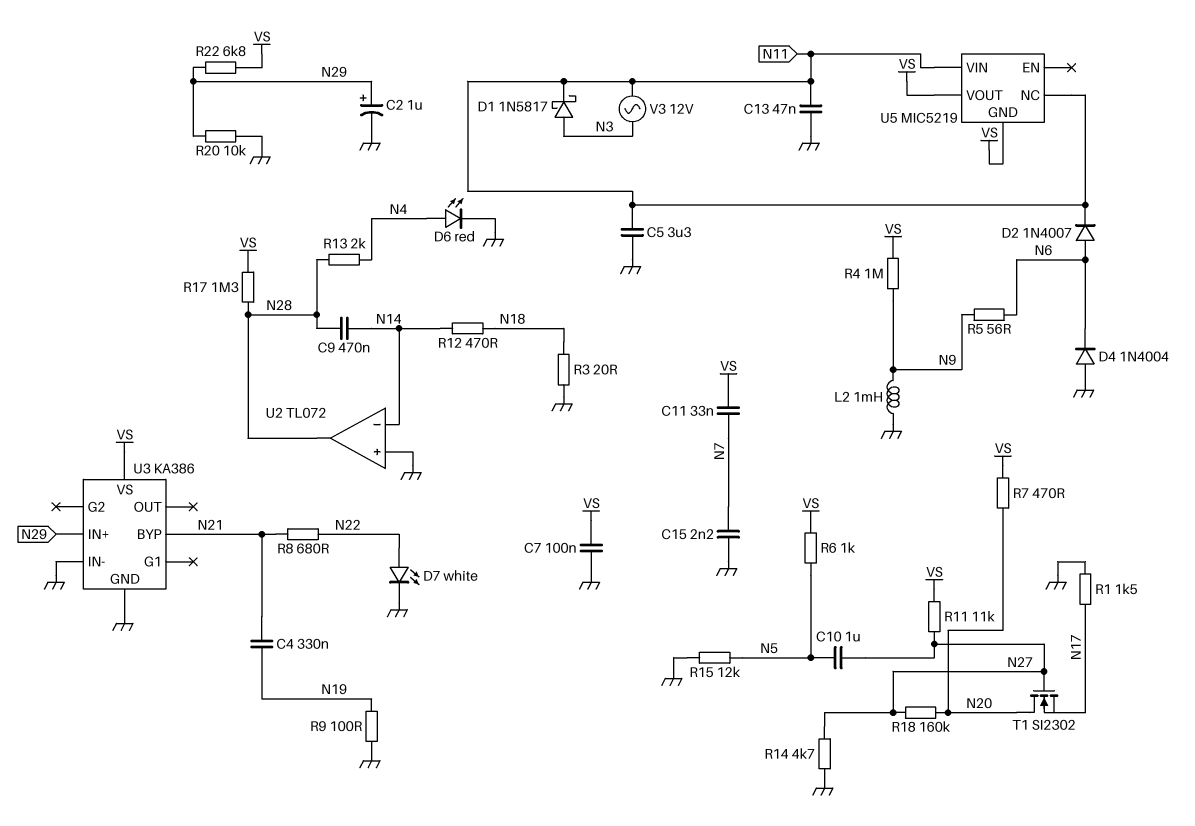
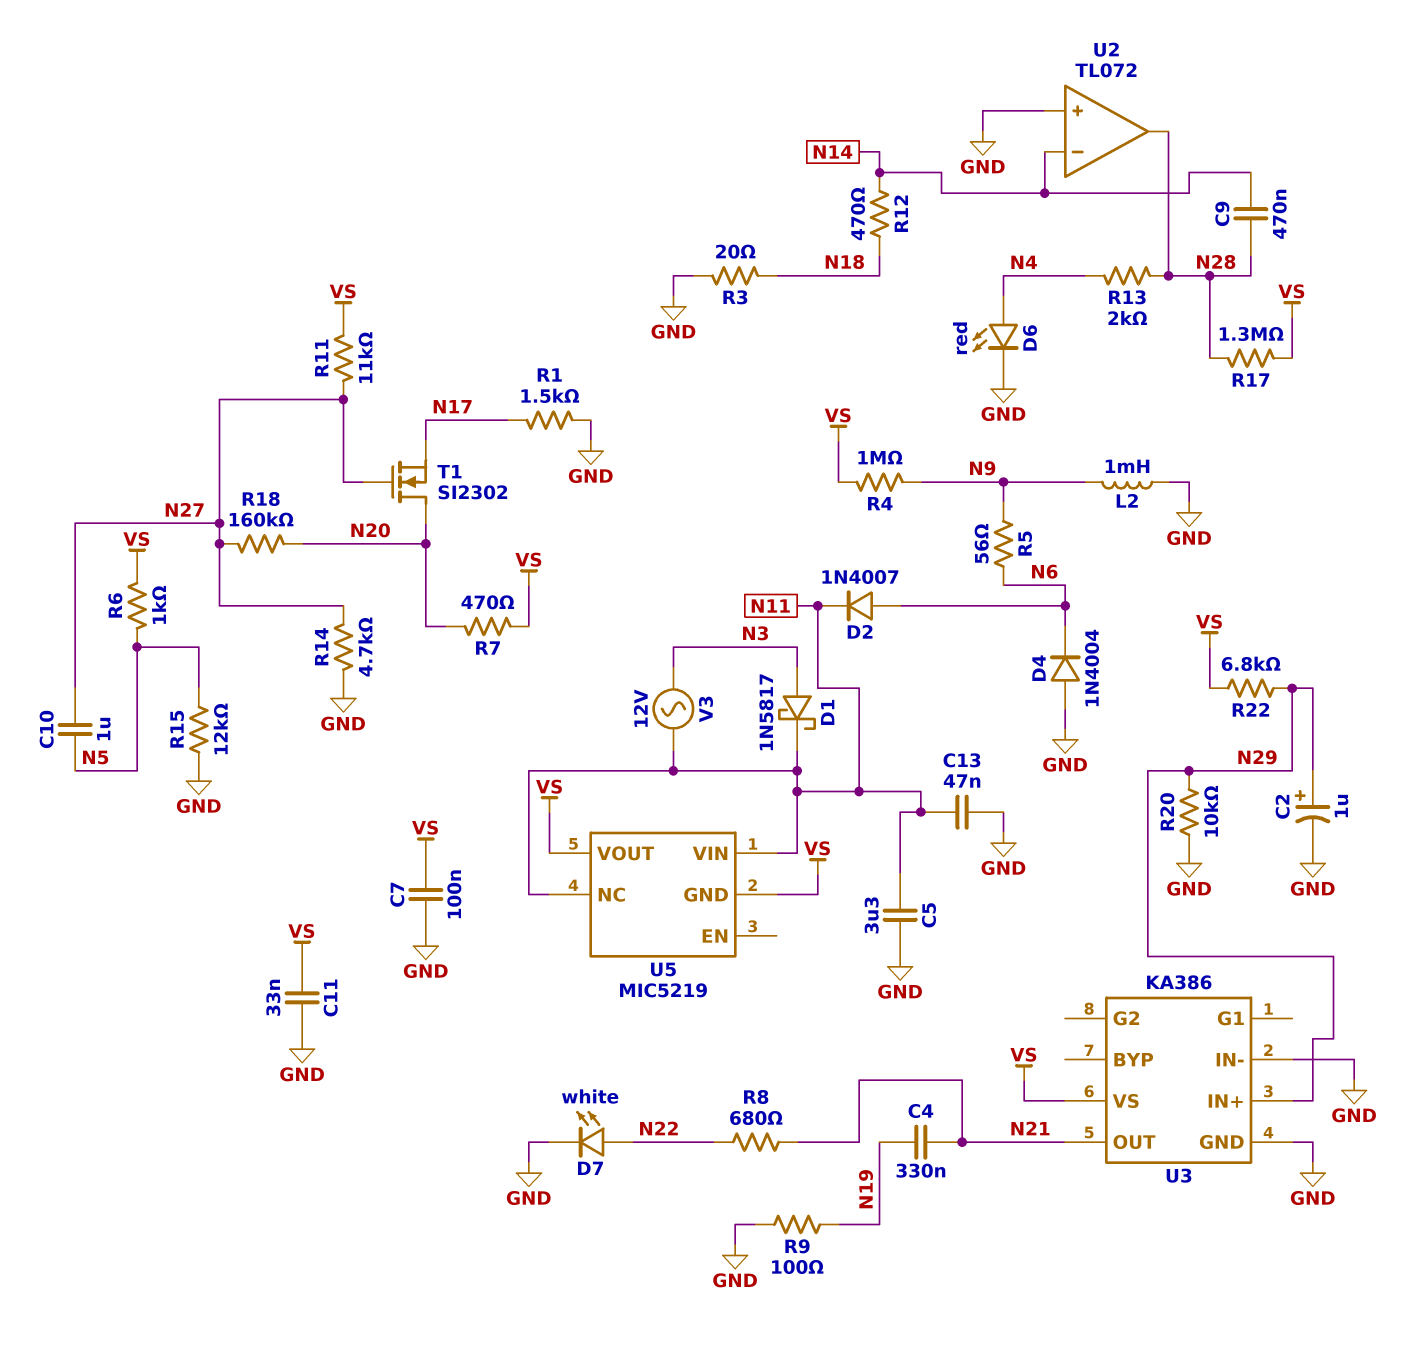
C11: 33nF (N7, VS) -> 33nF (GND, VS)
C15: 2.2nF (GND, N7) -> none
U3 pin BYP: N21 -> none
U3 pin OUT: none -> N21

